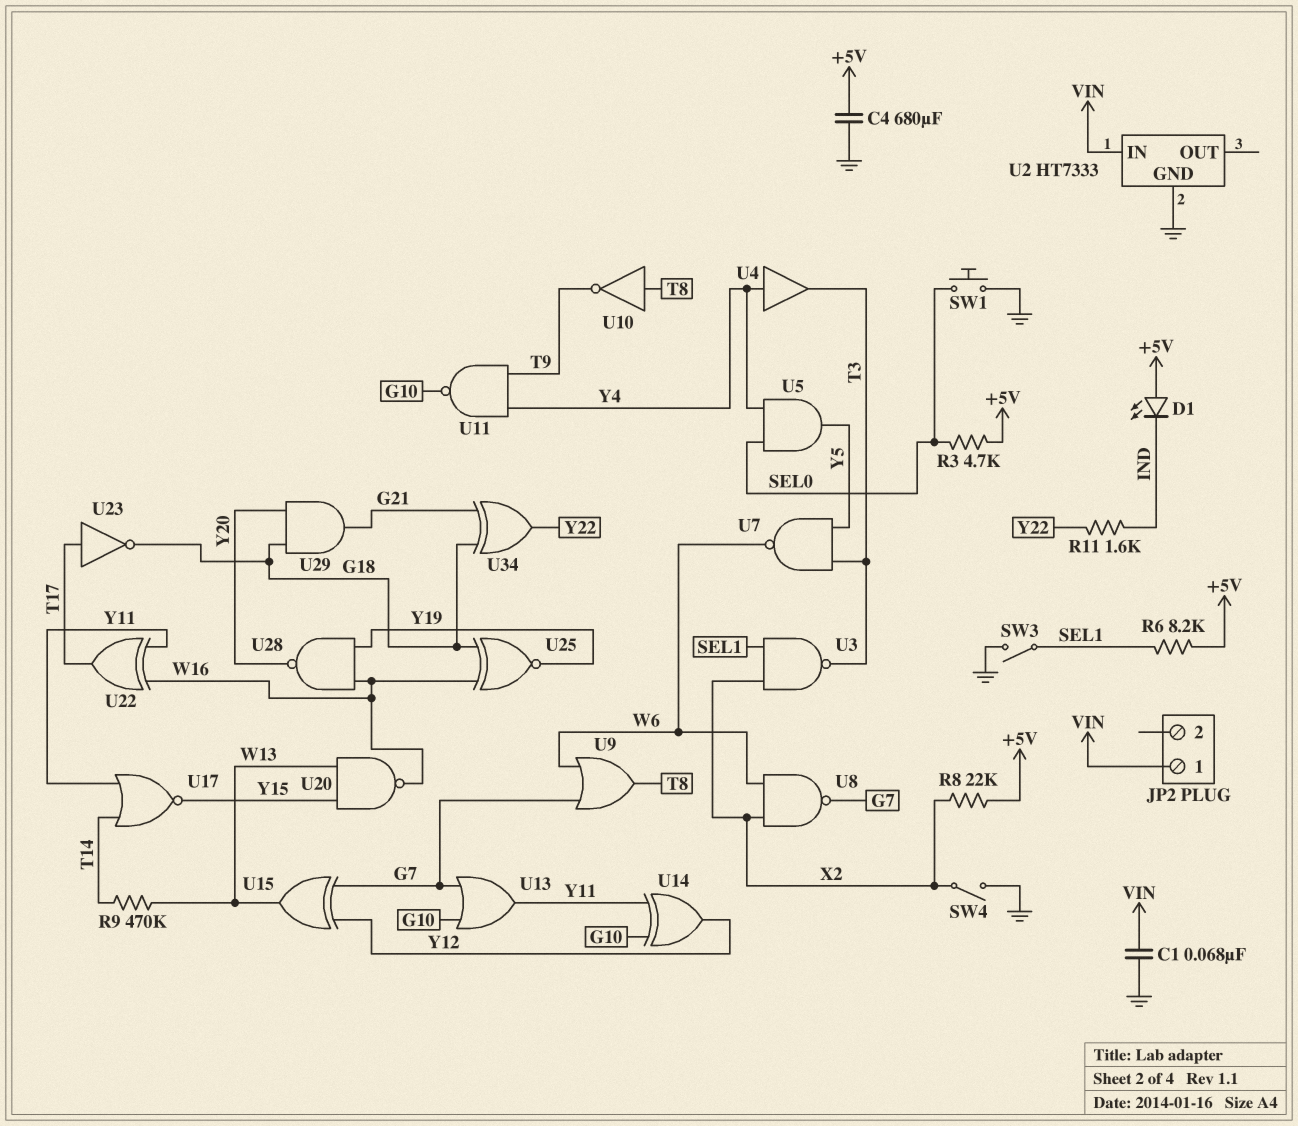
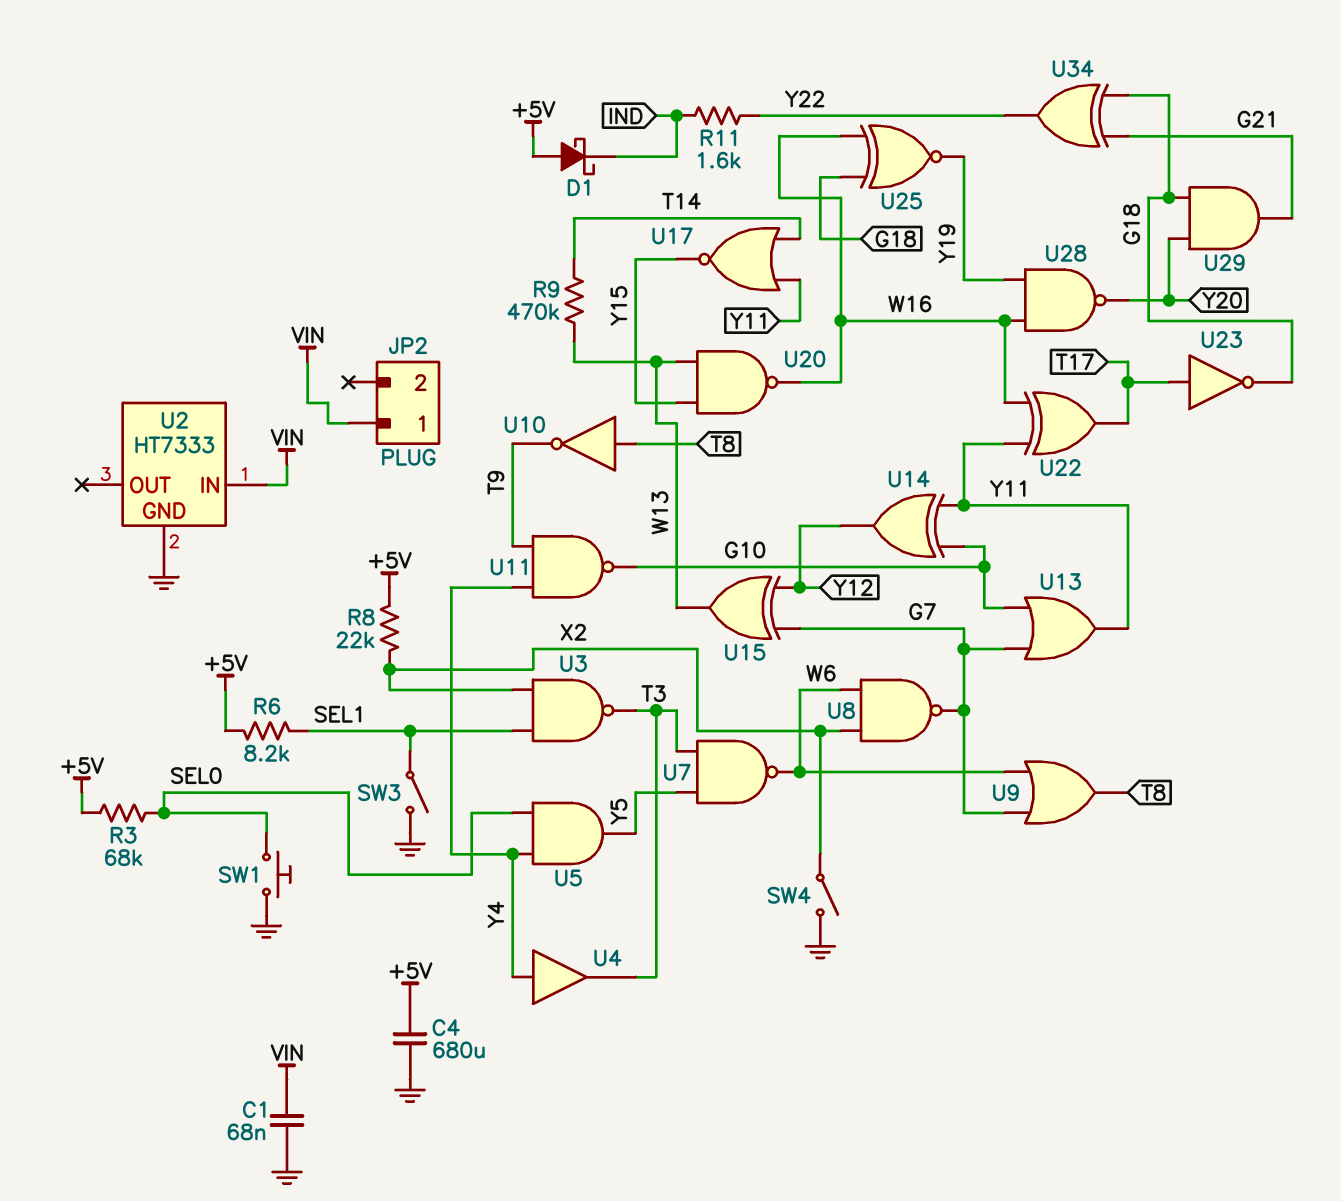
D1: LED (A +5V, K IND) -> schottky (A +5V, K IND)
R3: 4.7k (+5V, SEL0) -> 68k (+5V, SEL0)

